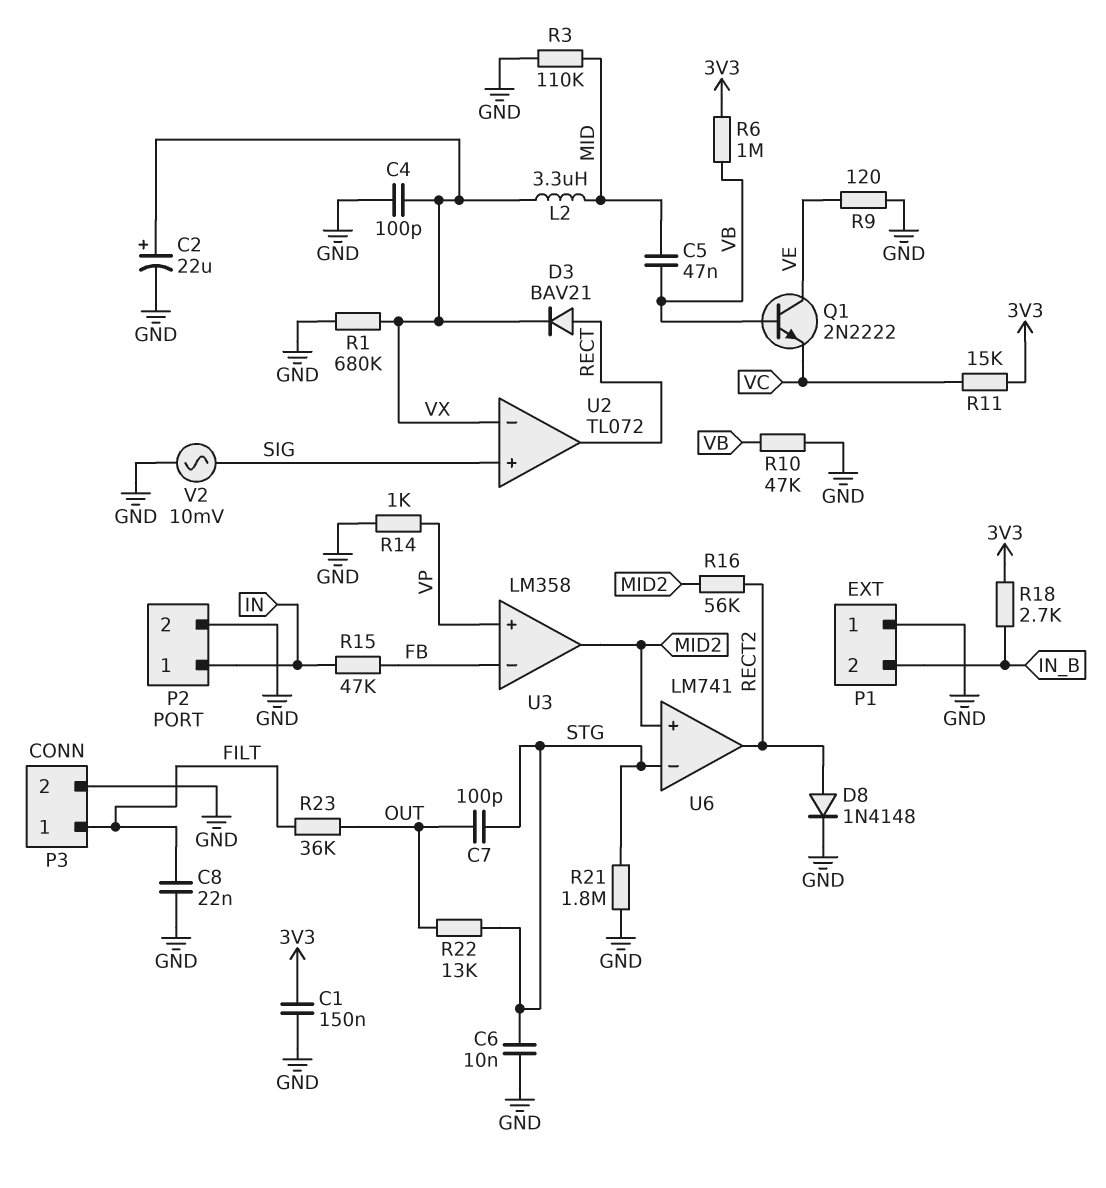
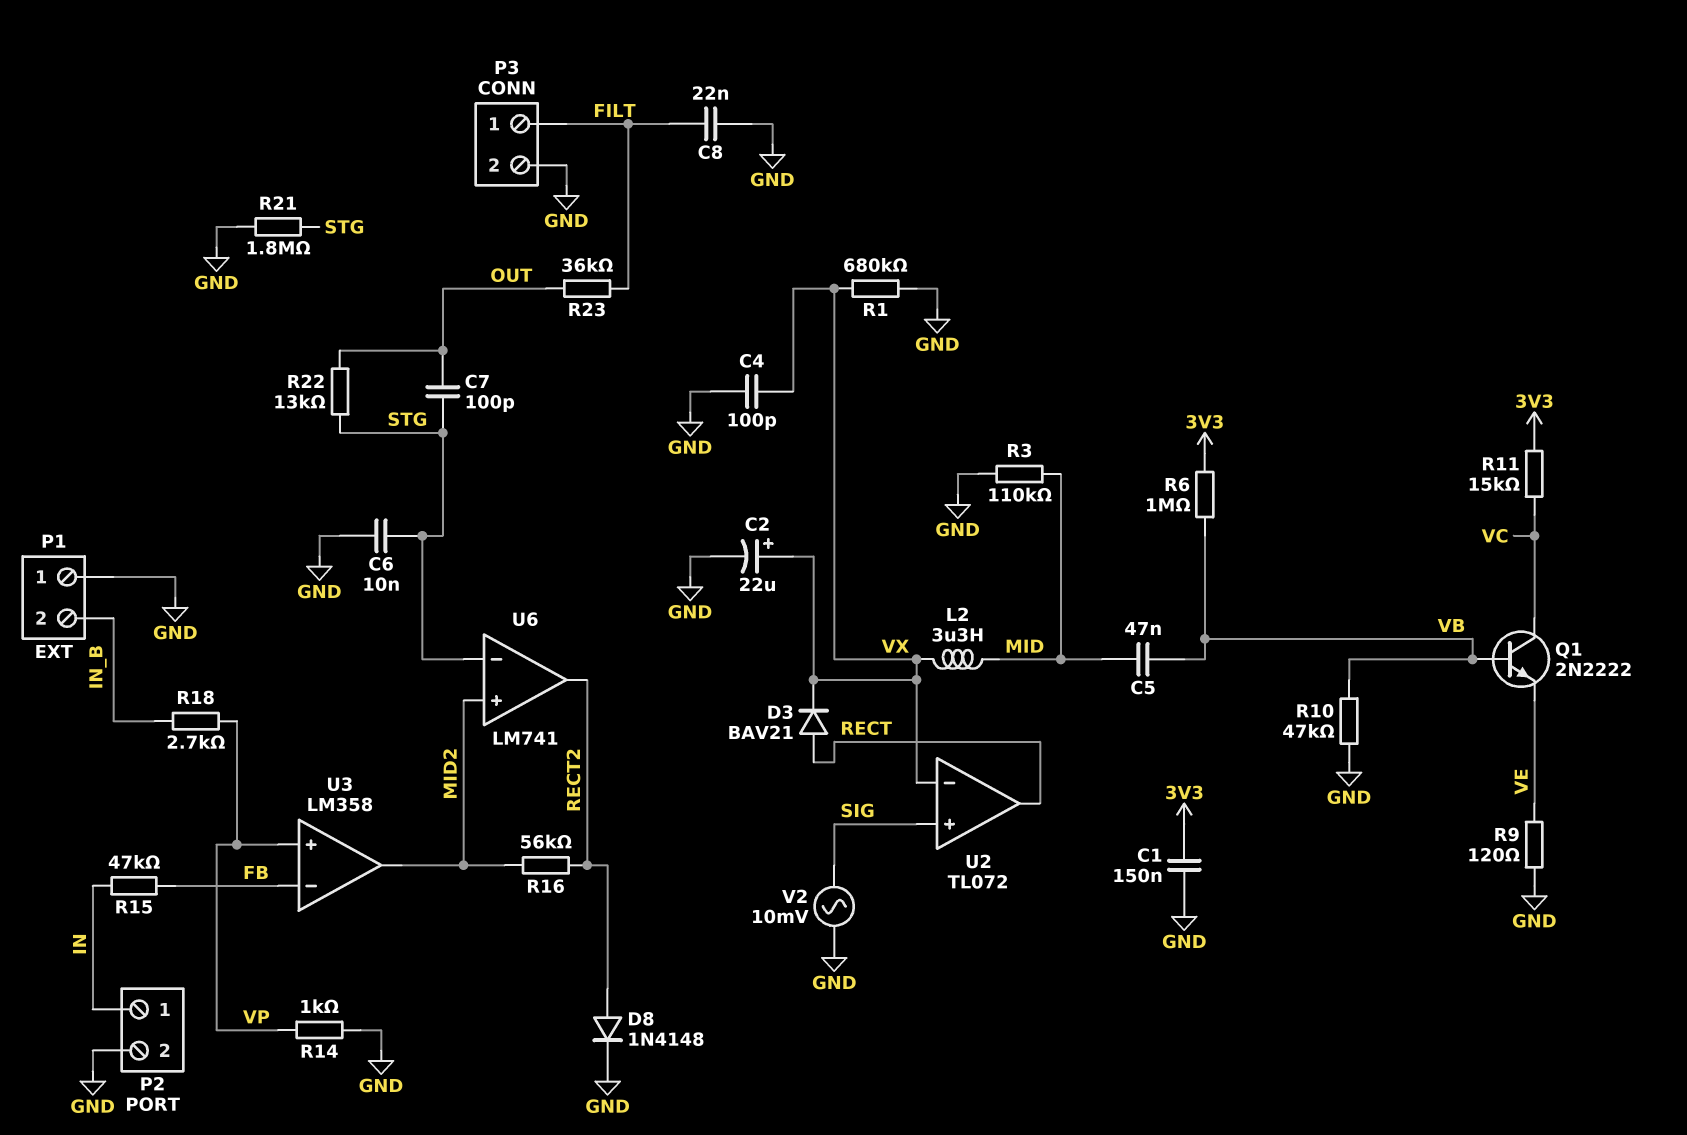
Q1: NPN 2N2222 (B VB, C VE, E VC) -> NPN 2N2222 (B VB, C VC, E VE)
R18: 2.7k (3V3, IN_B) -> 2.7k (IN_B, VP)

